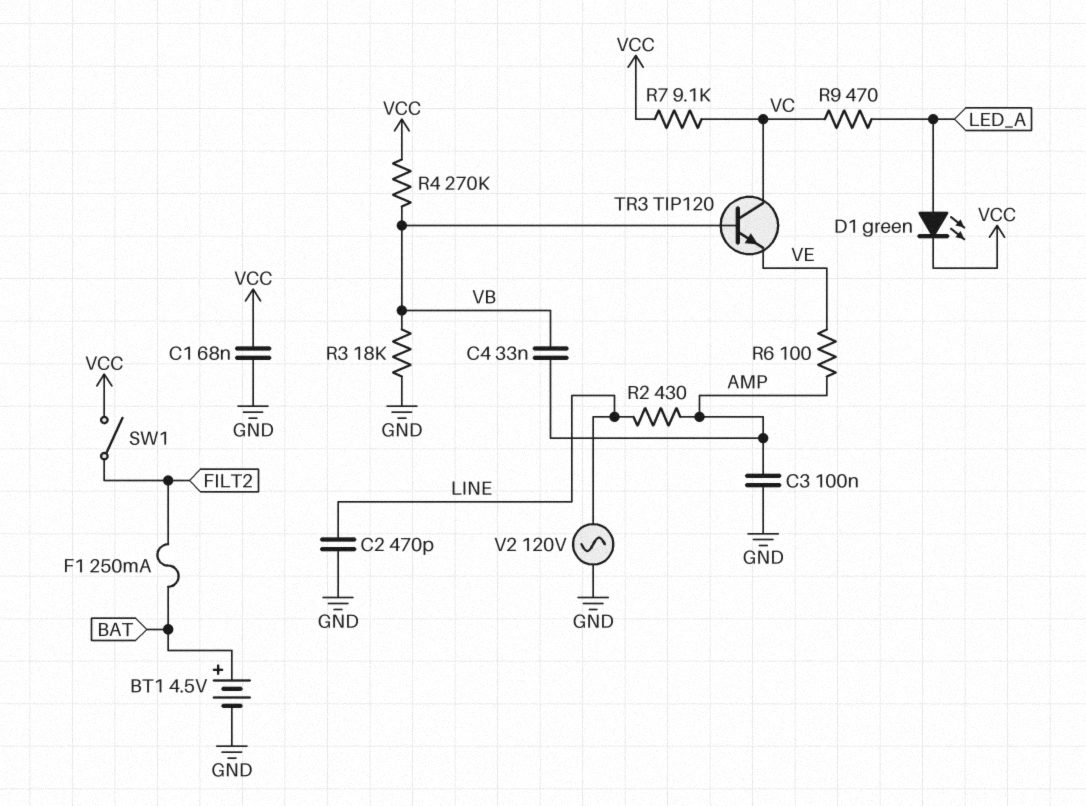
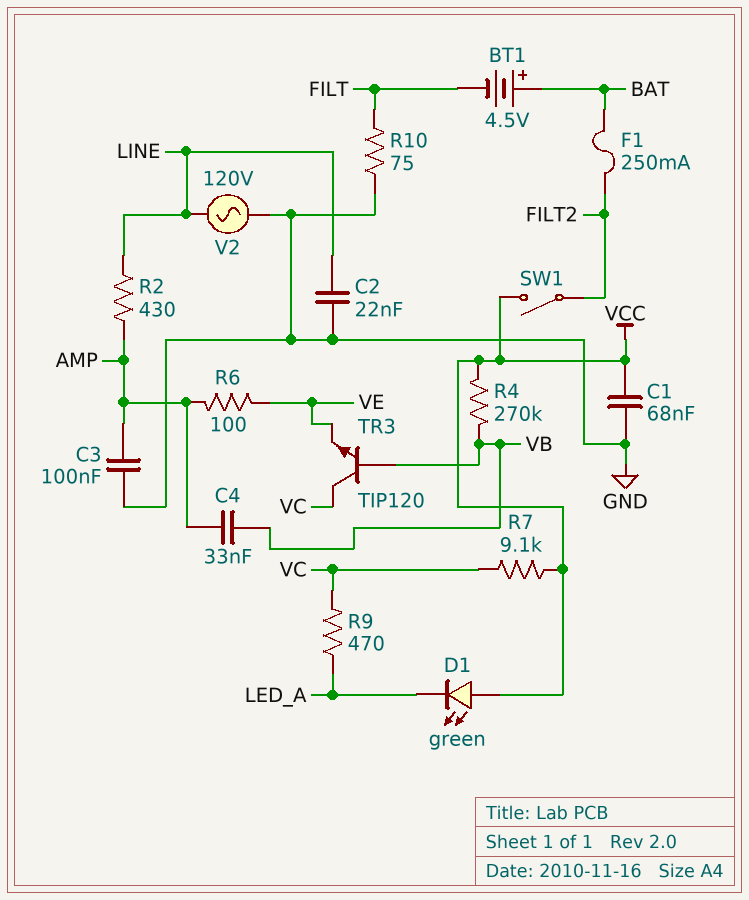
BT1: 4.5V (plus BAT, minus GND) -> 4.5V (plus BAT, minus FILT)
C2: 470pF (GND, LINE) -> 22nF (GND, LINE)
D1: LED green (A LED_A, K VCC) -> LED green (A VCC, K LED_A)
R3: 18k (GND, VB) -> none
R10: none -> 75 (FILT, GND)

